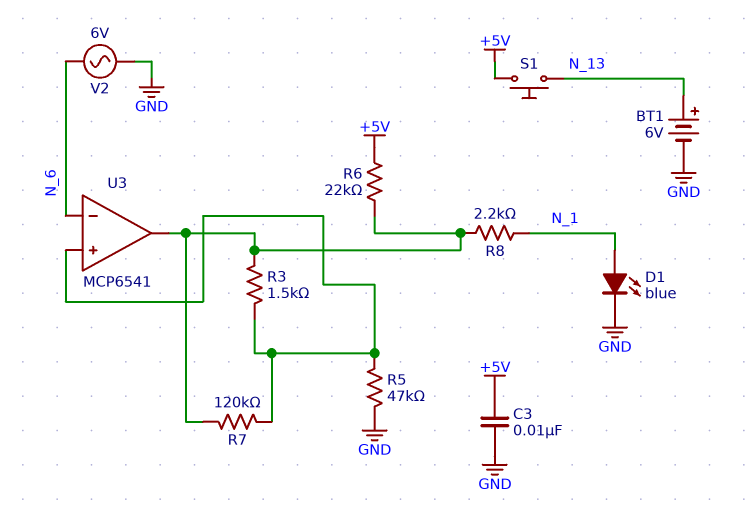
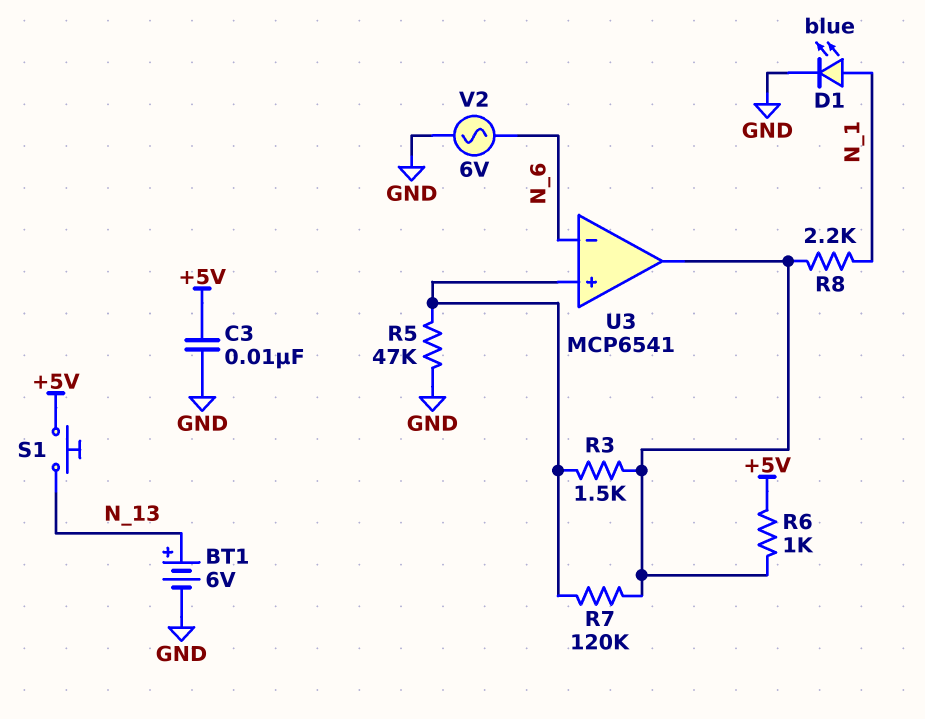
R6: 22k (+5V, U3/out) -> 1k (+5V, U3/out)

